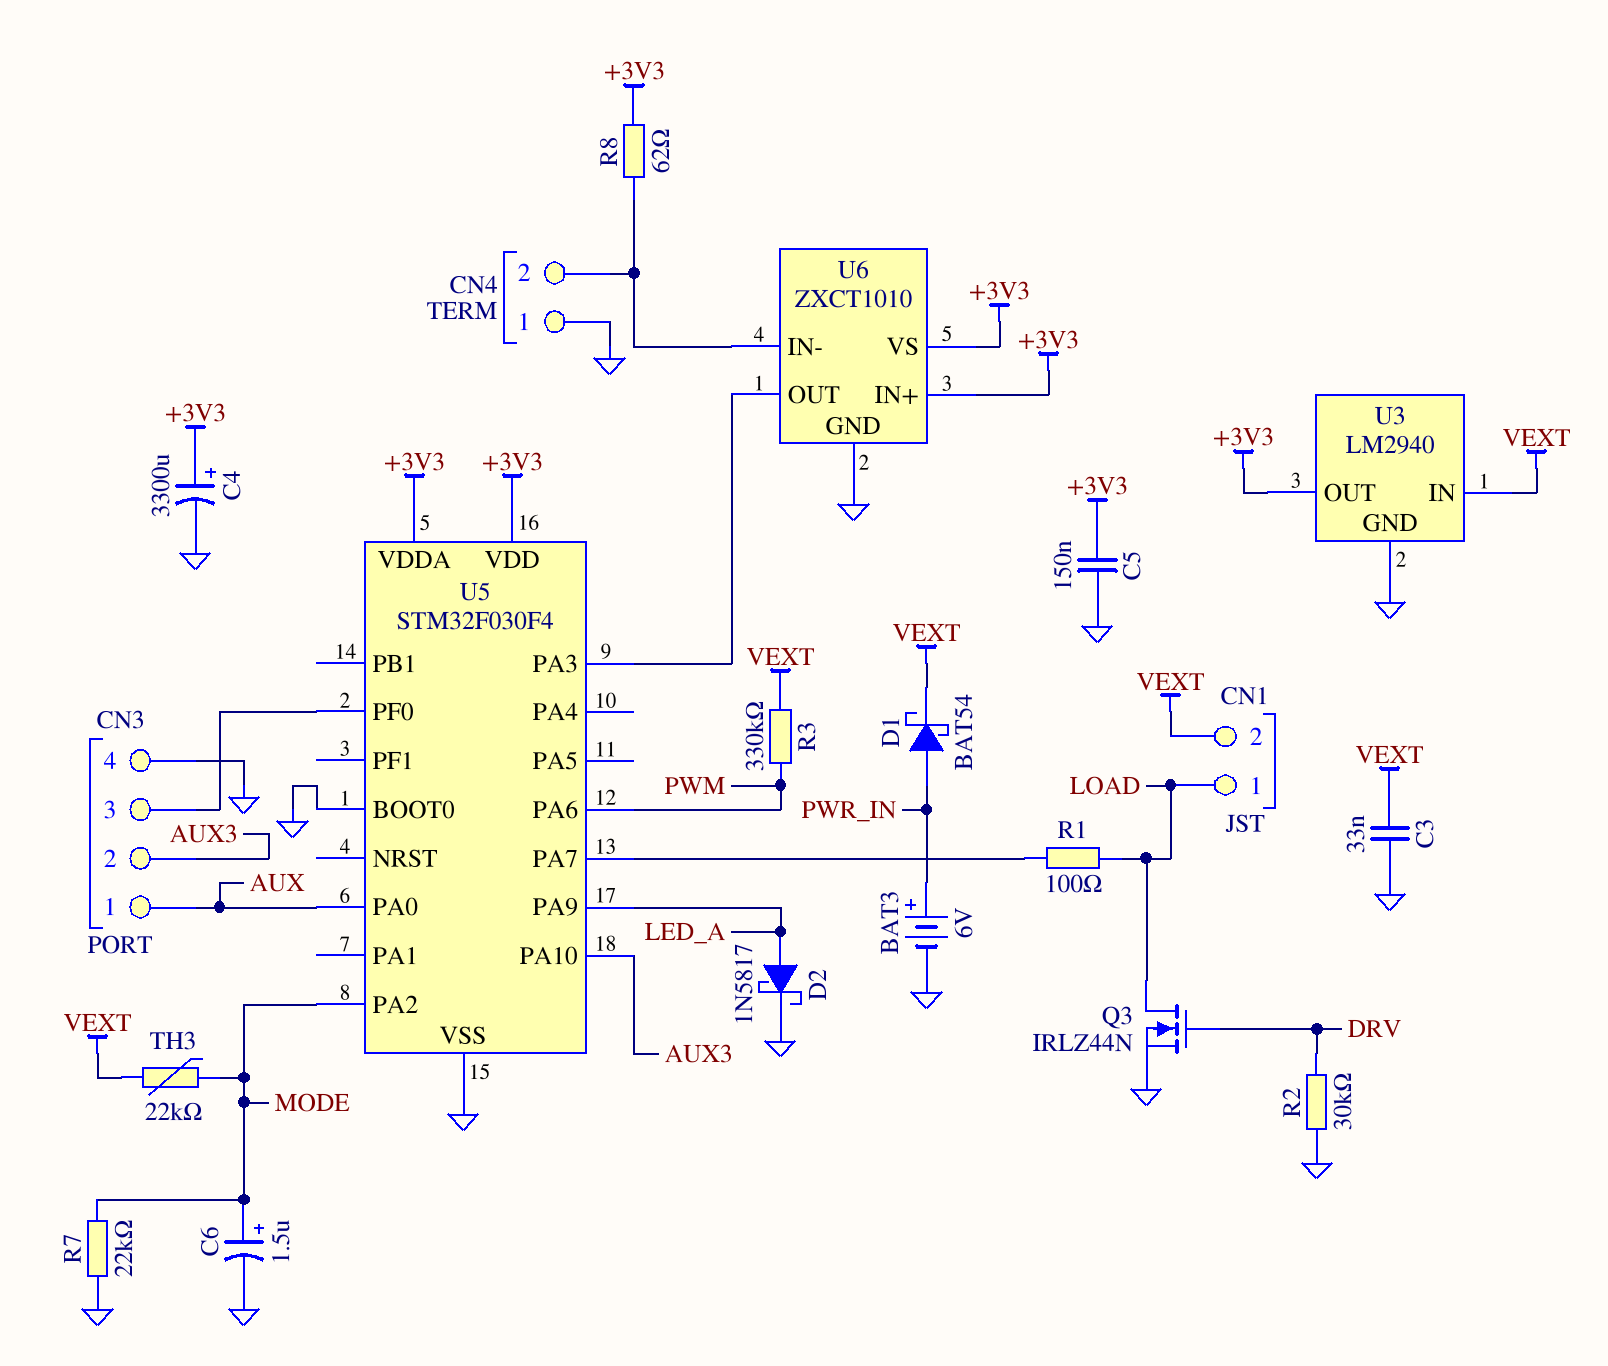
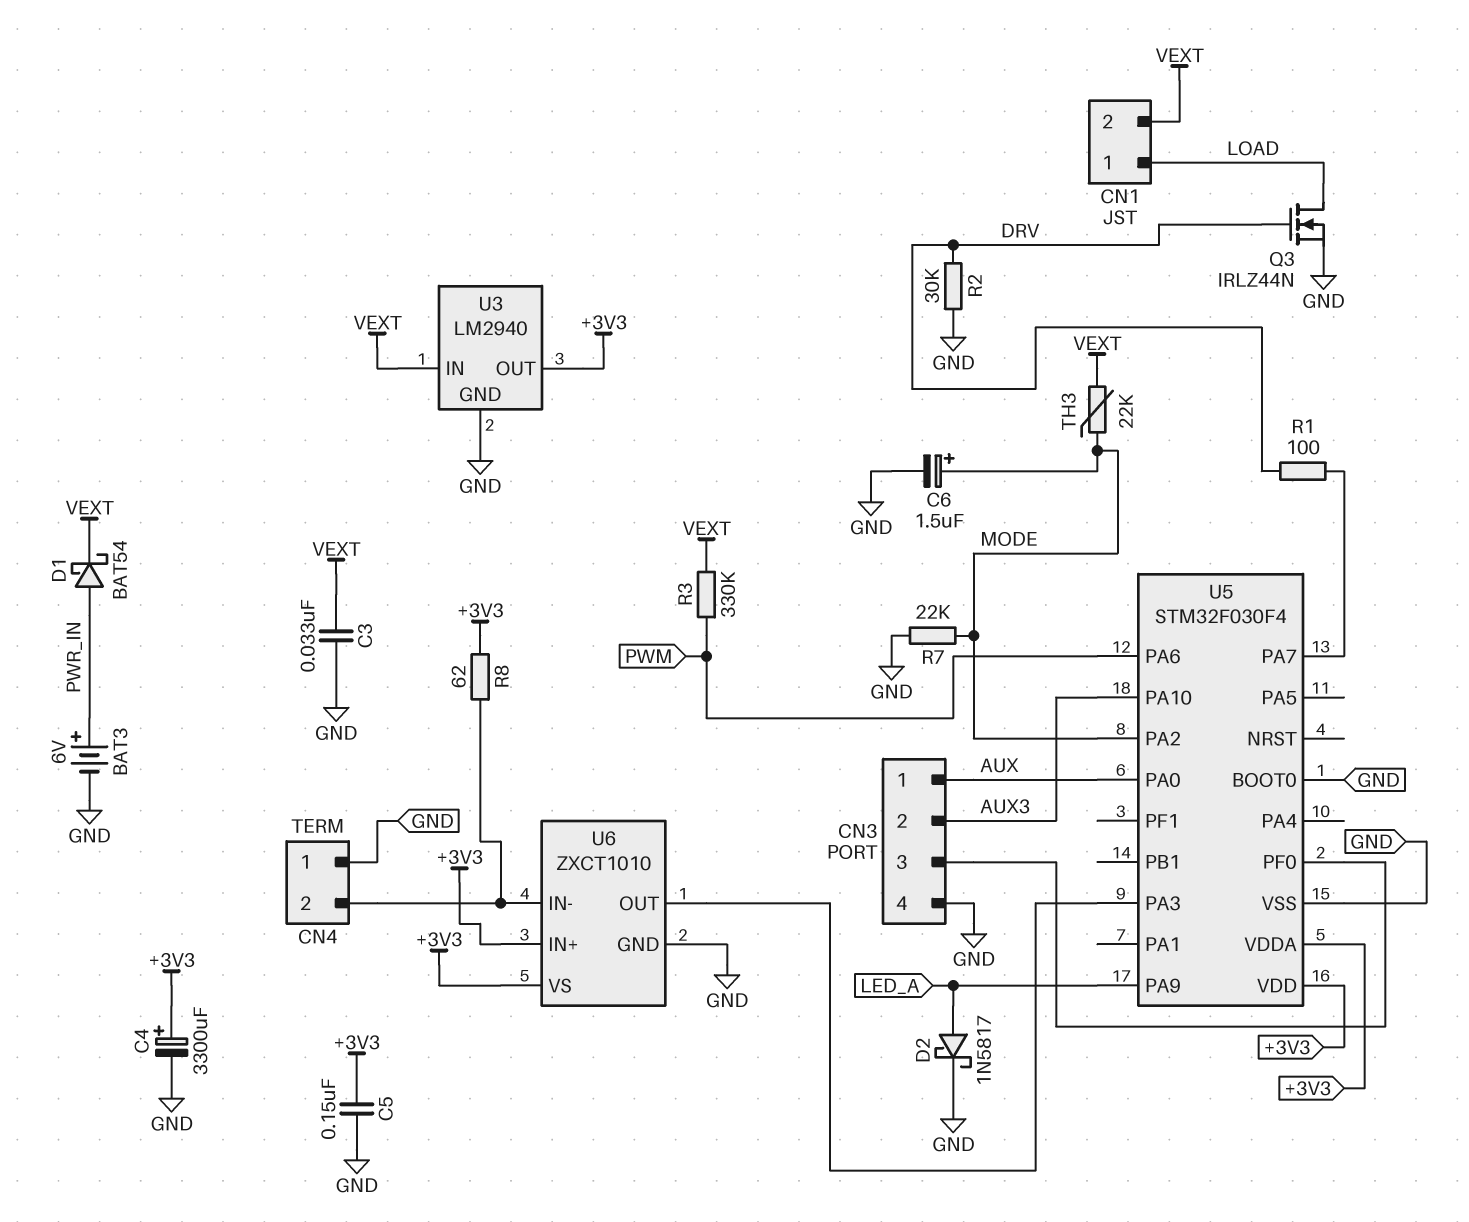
R1: 100 (LOAD, U5/PA7) -> 100 (DRV, U5/PA7)

